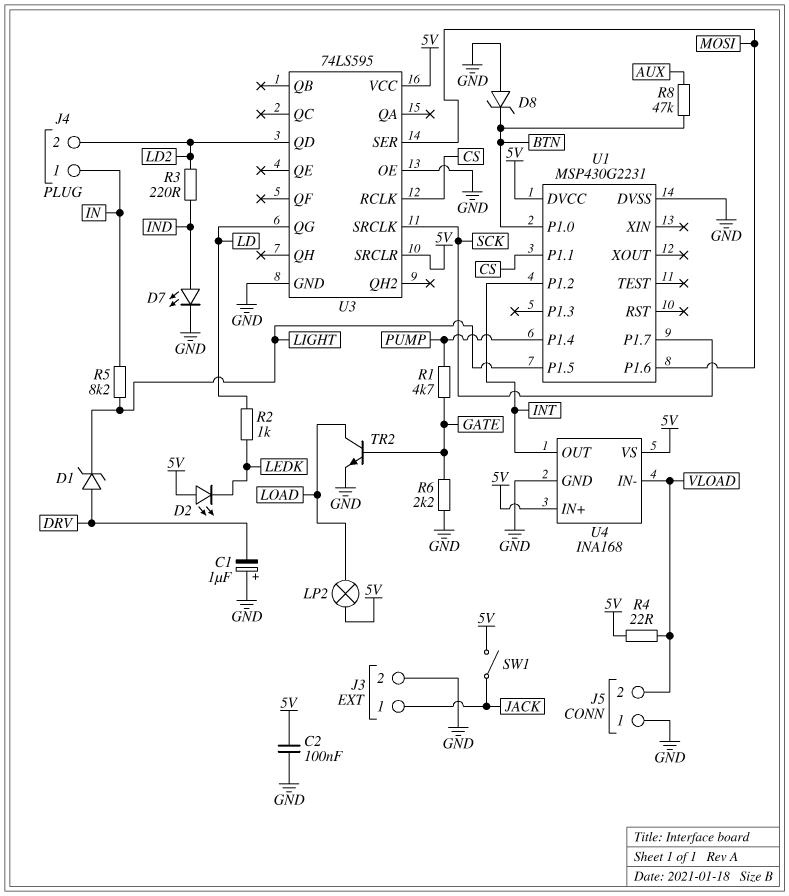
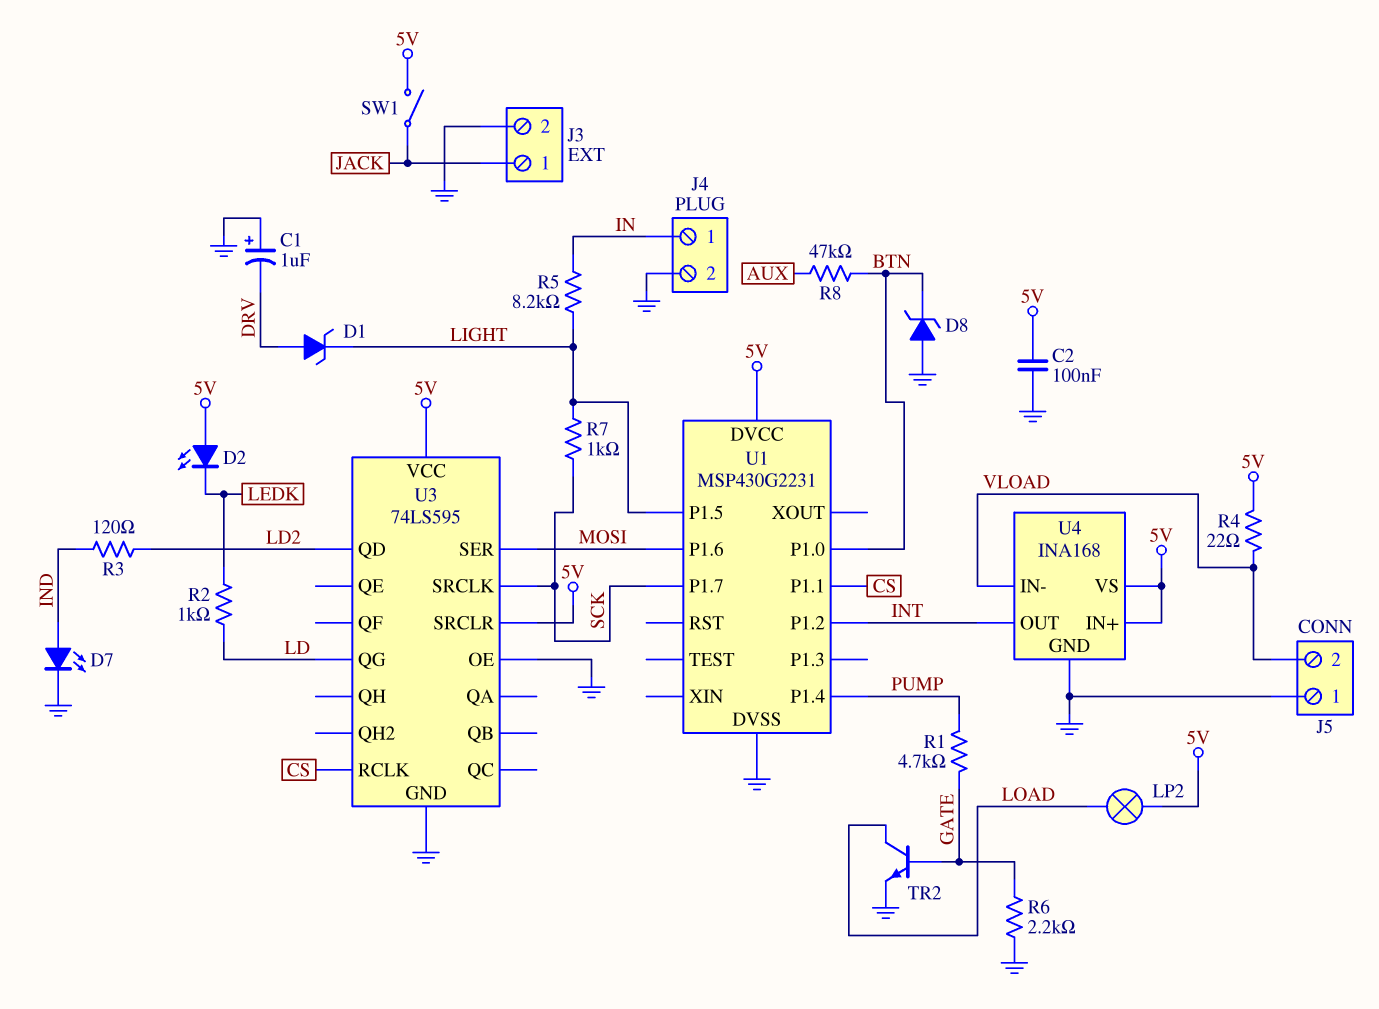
J4 pin 2: LD2 -> GND
R3: 220 (IND, LD2) -> 120 (IND, LD2)
R7: none -> 1k (LIGHT, SCK)

